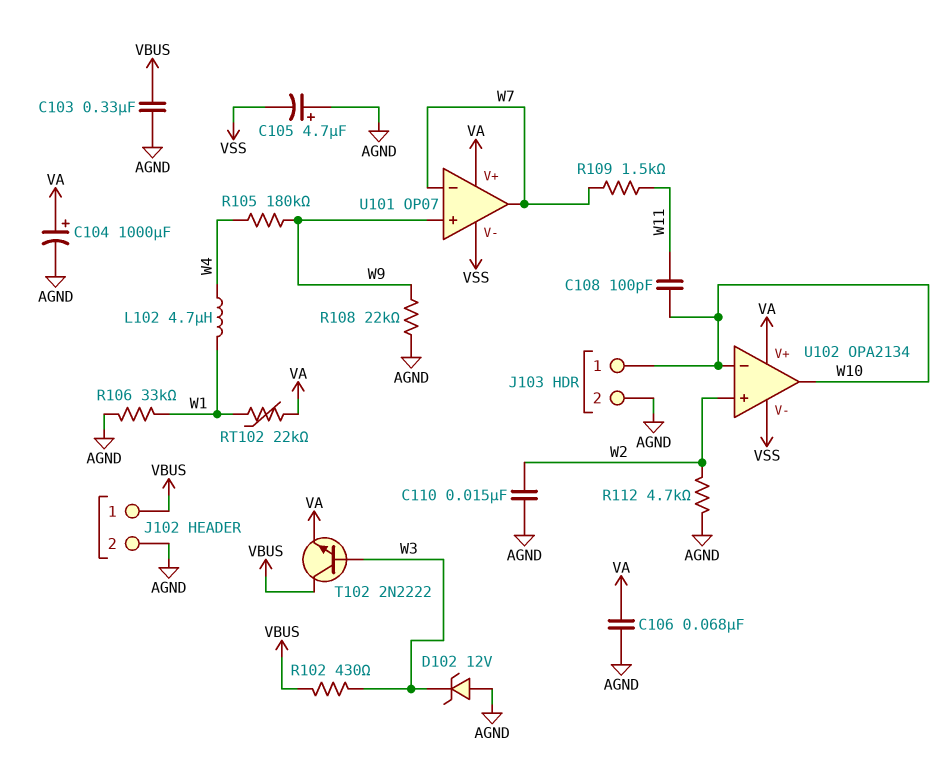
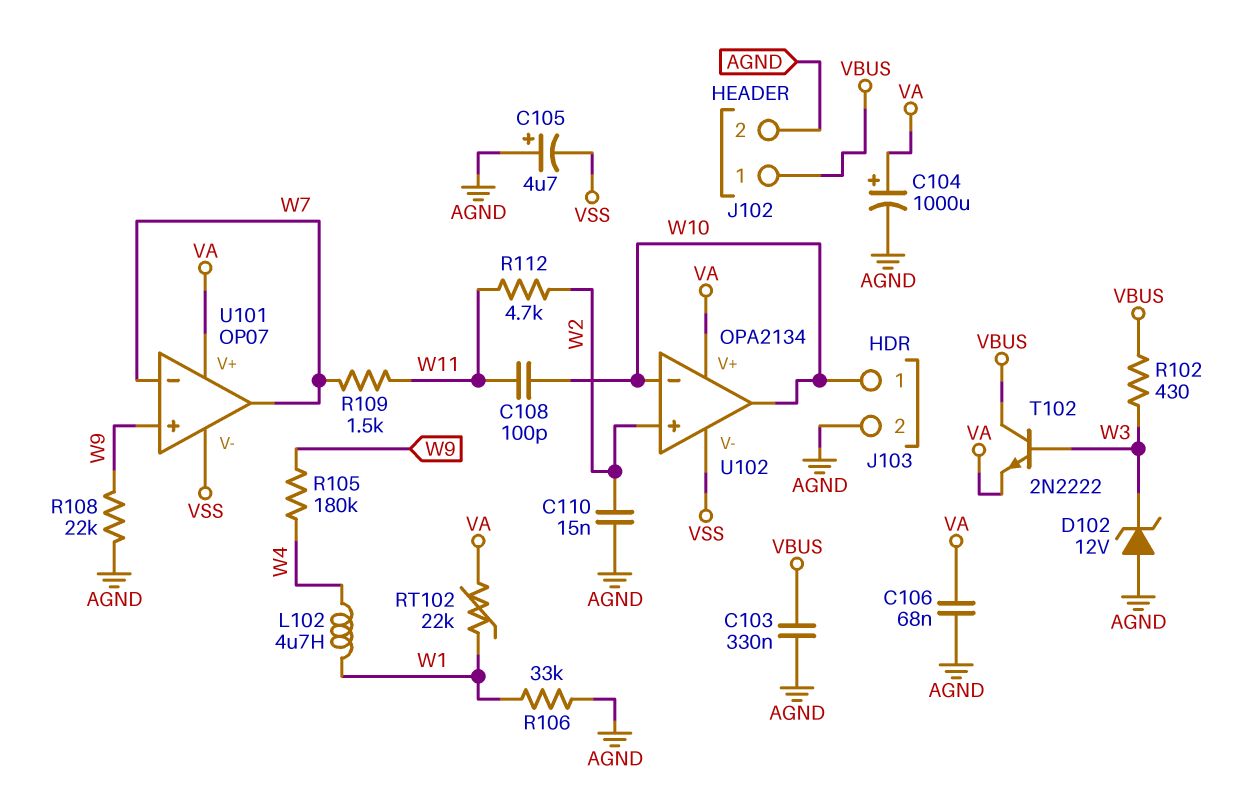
R112: 4.7k (AGND, W2) -> 4.7k (W2, W11)

